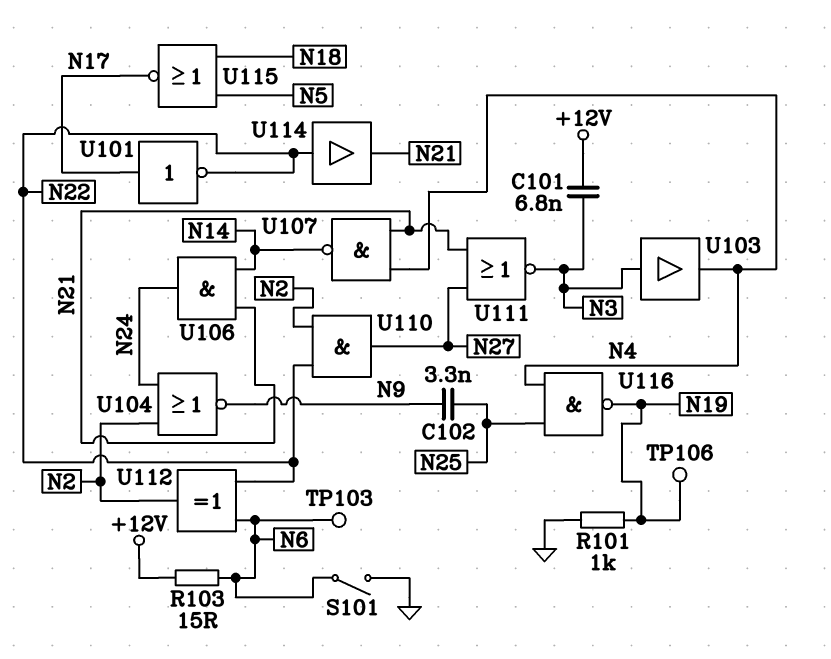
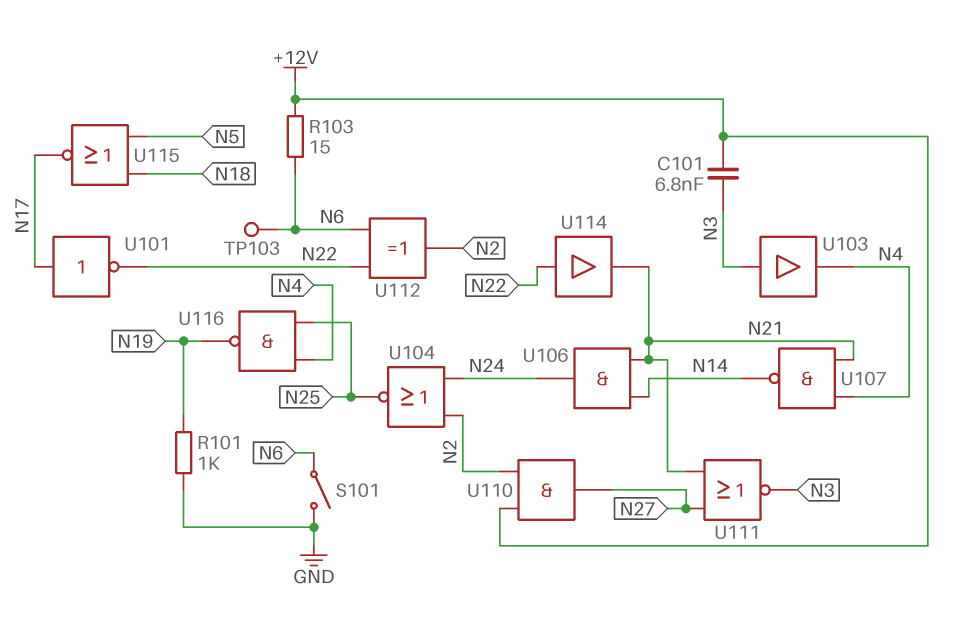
C102: 3.3nF (N9, N25) -> none
TP106: test point (N19) -> none
U104: NOR (in N2, in N24, out N9) -> NOR (in N2, in N24, out N25)
U110: AND (in N2, in N22, out N27) -> AND (in +12V, in N2, out N27)

